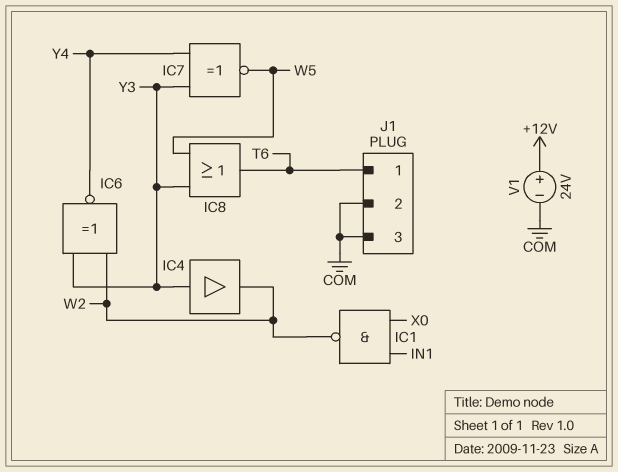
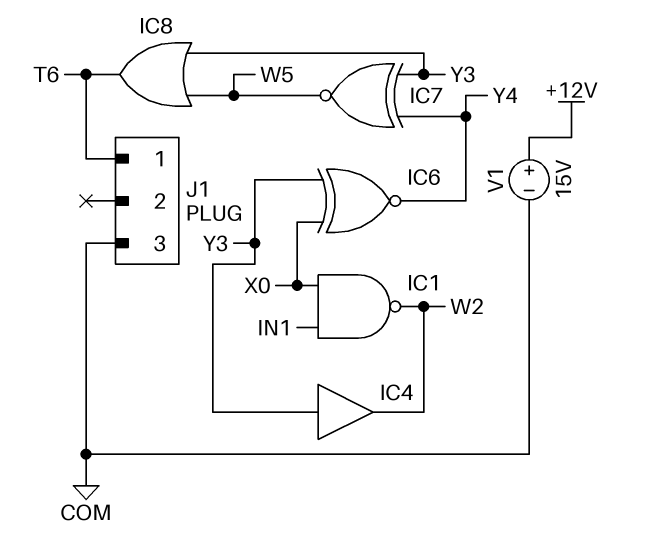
IC6: XNOR (in W2, in Y3, out Y4) -> XNOR (in X0, in Y3, out Y4)
J1 pin 2: COM -> none
V1: 24V (plus +12V, minus COM) -> 15V (plus +12V, minus COM)

